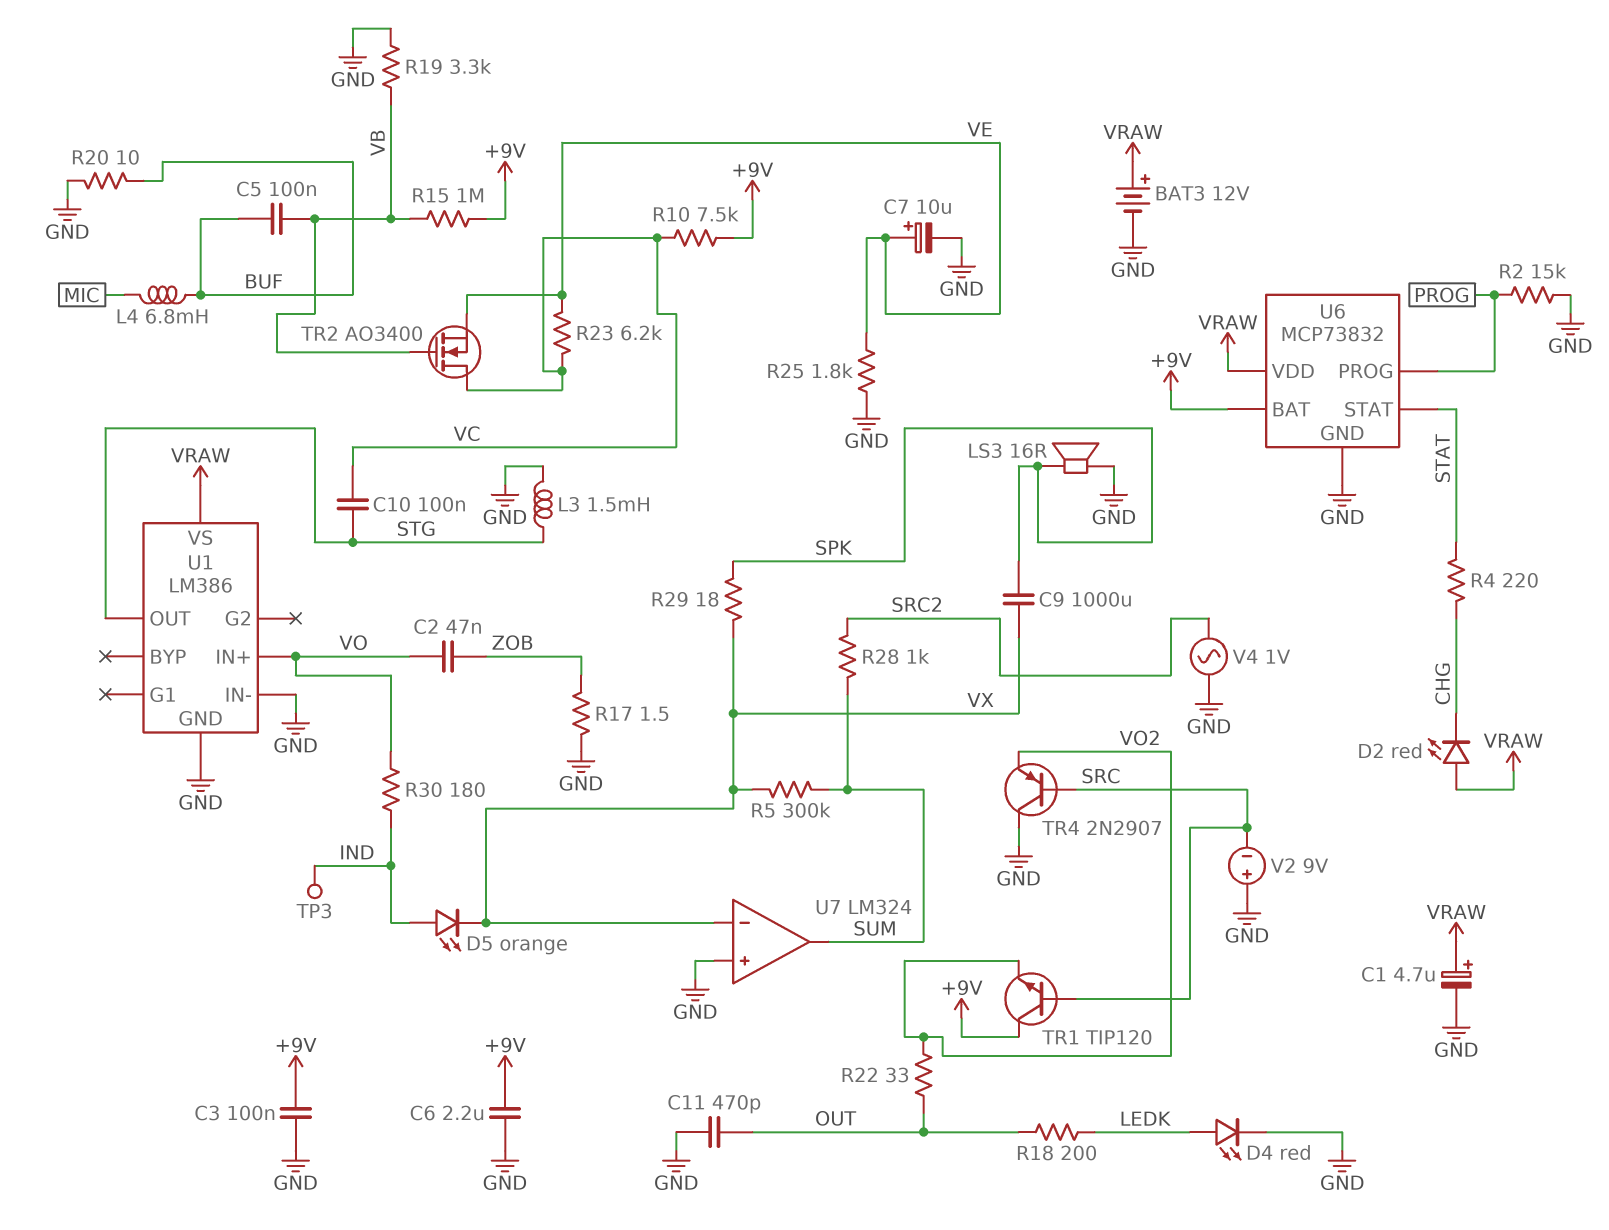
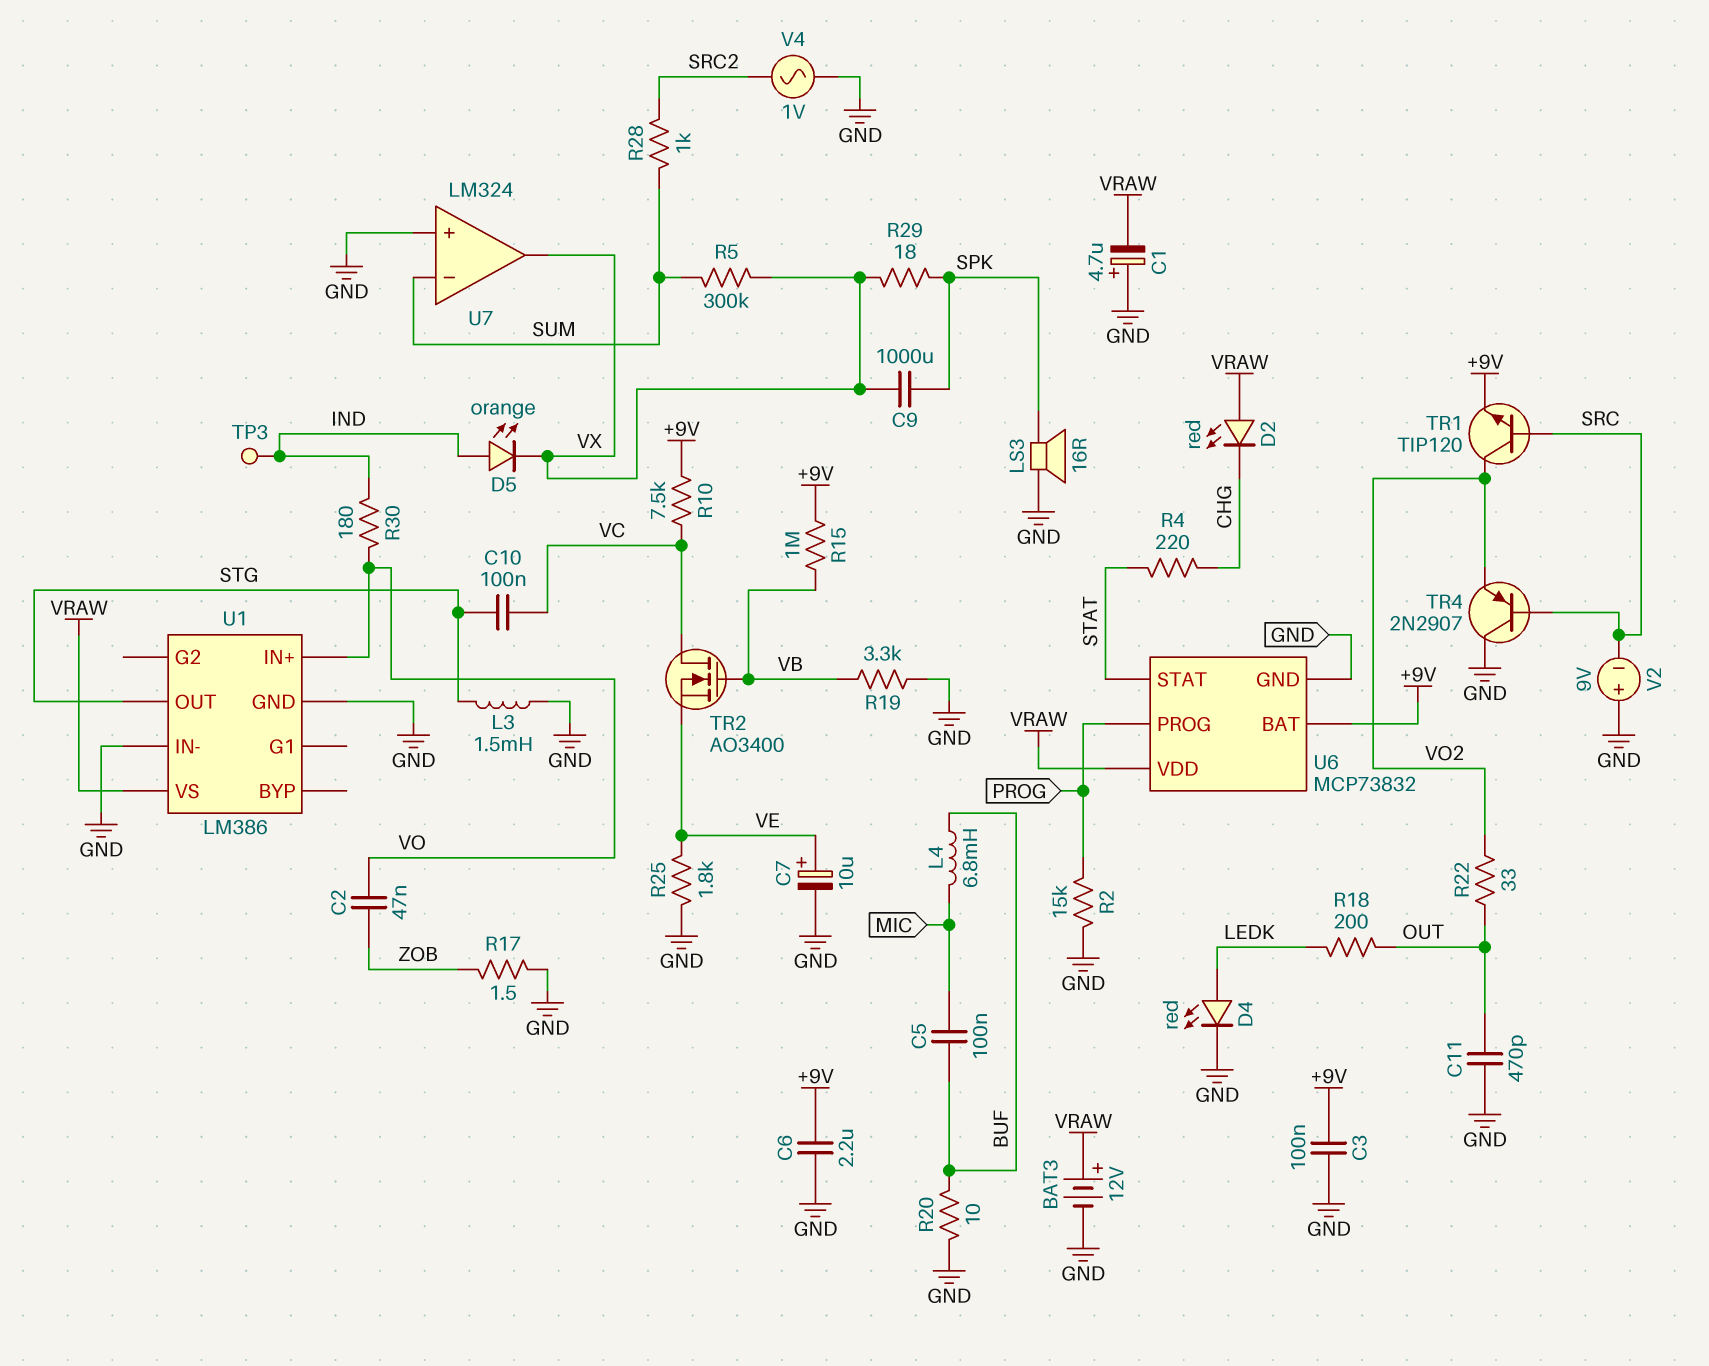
C1: 4.7uF (plus VRAW, minus GND) -> 4.7uF (plus GND, minus VRAW)
C5: 100nF (BUF, VB) -> 100nF (BUF, MIC)
R23: 6.2k (VC, VE) -> none
TR1: NPN TIP120 (B SRC, C +9V, E VO2) -> NPN TIP120 (B SRC, C VO2, E +9V)
U7 pin in-: VX -> SUM
U7 pin out: SUM -> VX

